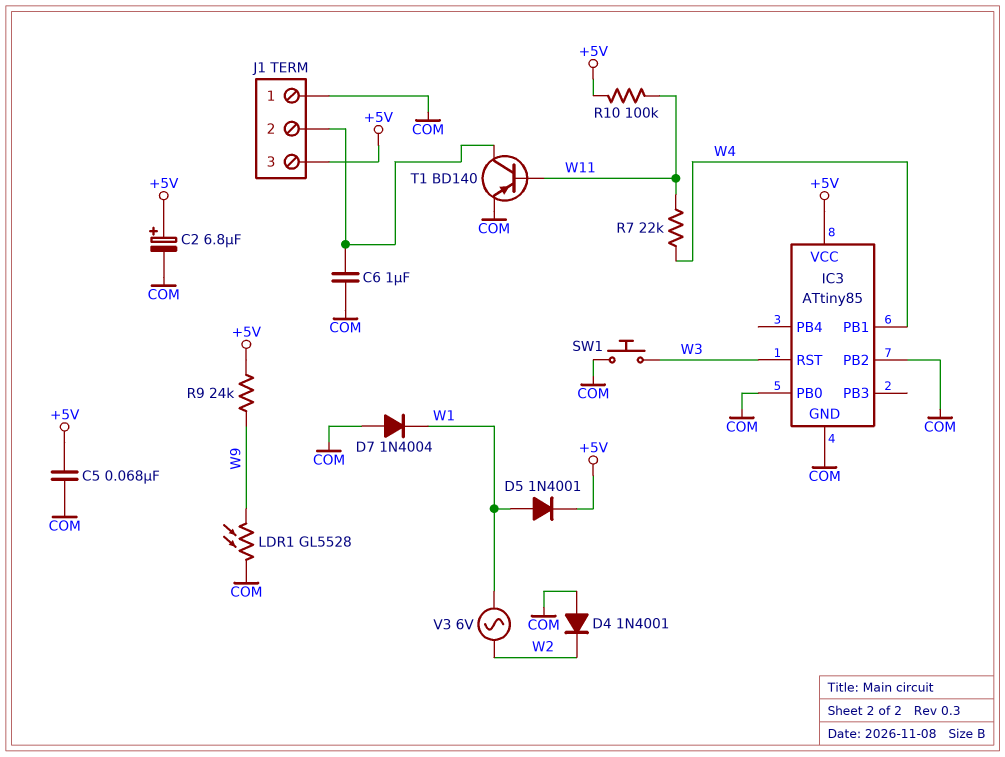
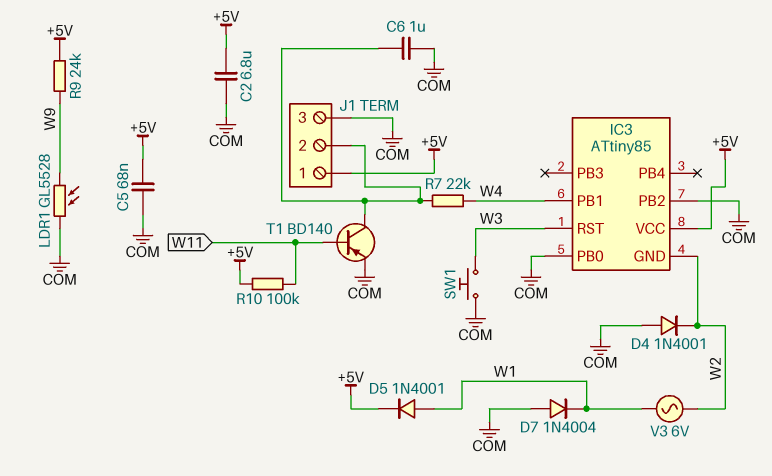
C2: 6.8uF (plus +5V, minus COM) -> 6.8uF (+5V, COM)
IC3 pin GND: COM -> W2
J1 pin 1: COM -> +5V
J1 pin 3: +5V -> COM
R7: 22k (W4, W11) -> 22k (J1/2, W4)

